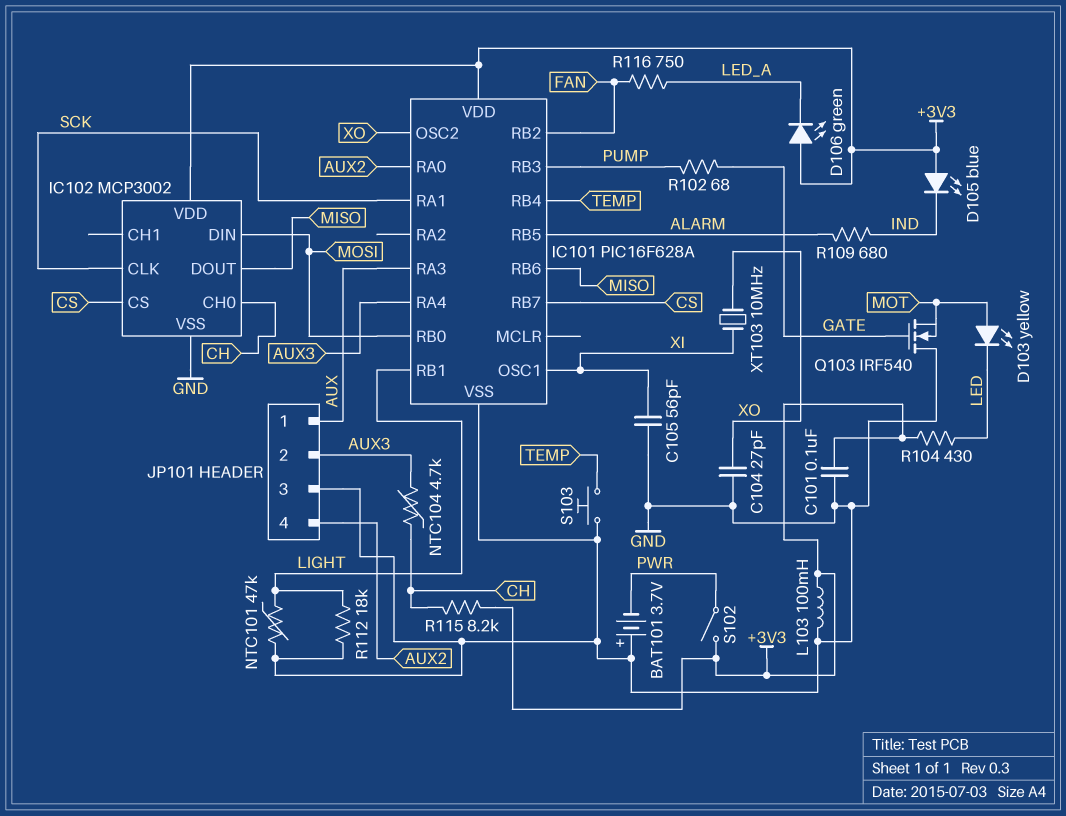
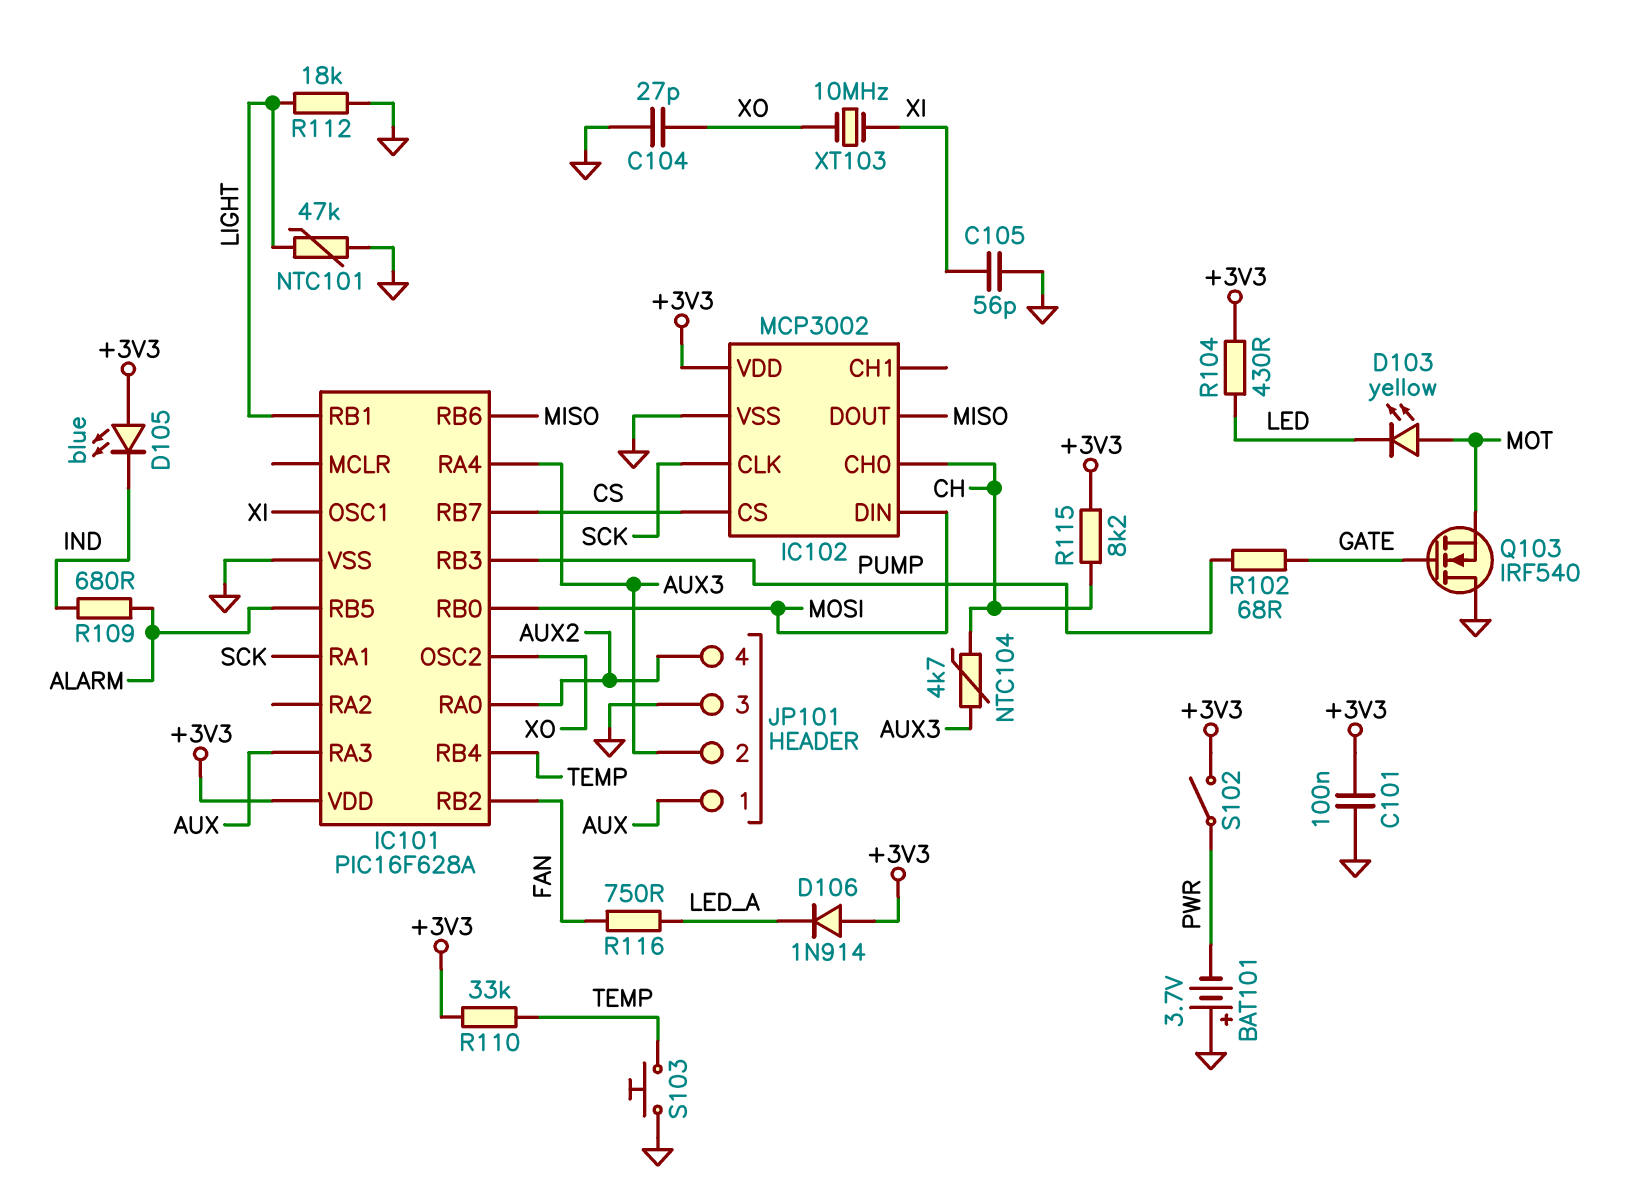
D106: LED green (A +3V3, K LED_A) -> diode 1N914 (A +3V3, K LED_A)
L103: 100mH (+3V3, GND) -> none
R110: none -> 33k (+3V3, TEMP)

